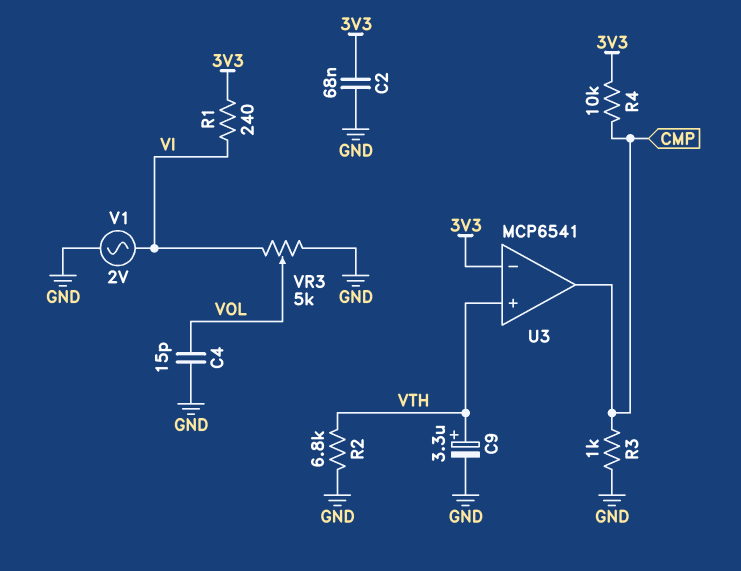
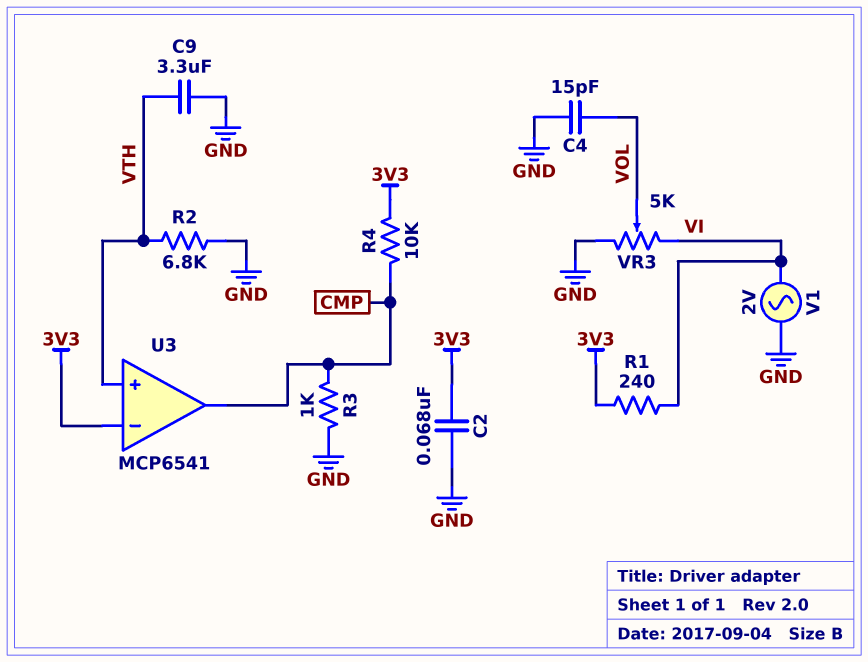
C9: 3.3uF (plus VTH, minus GND) -> 3.3uF (GND, VTH)

